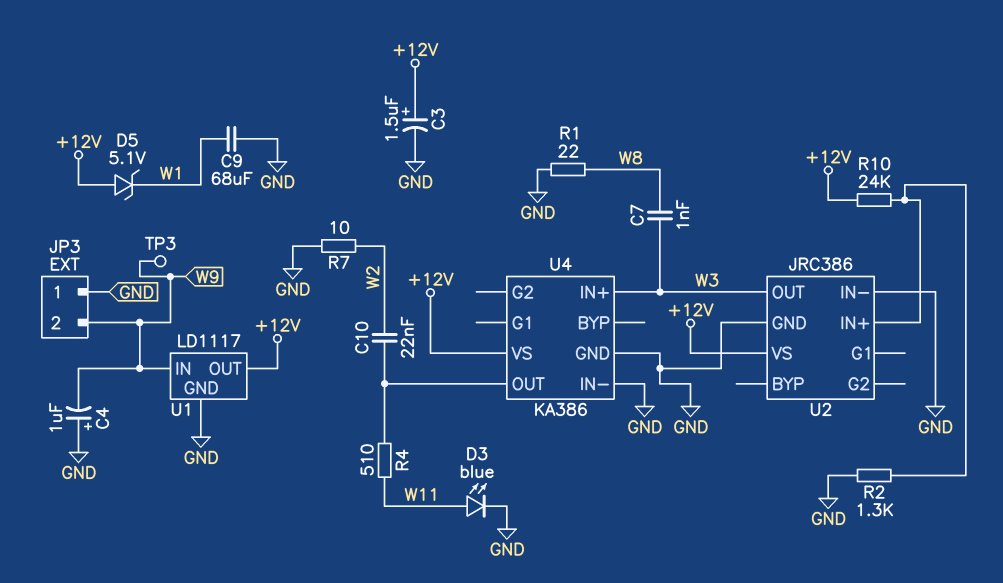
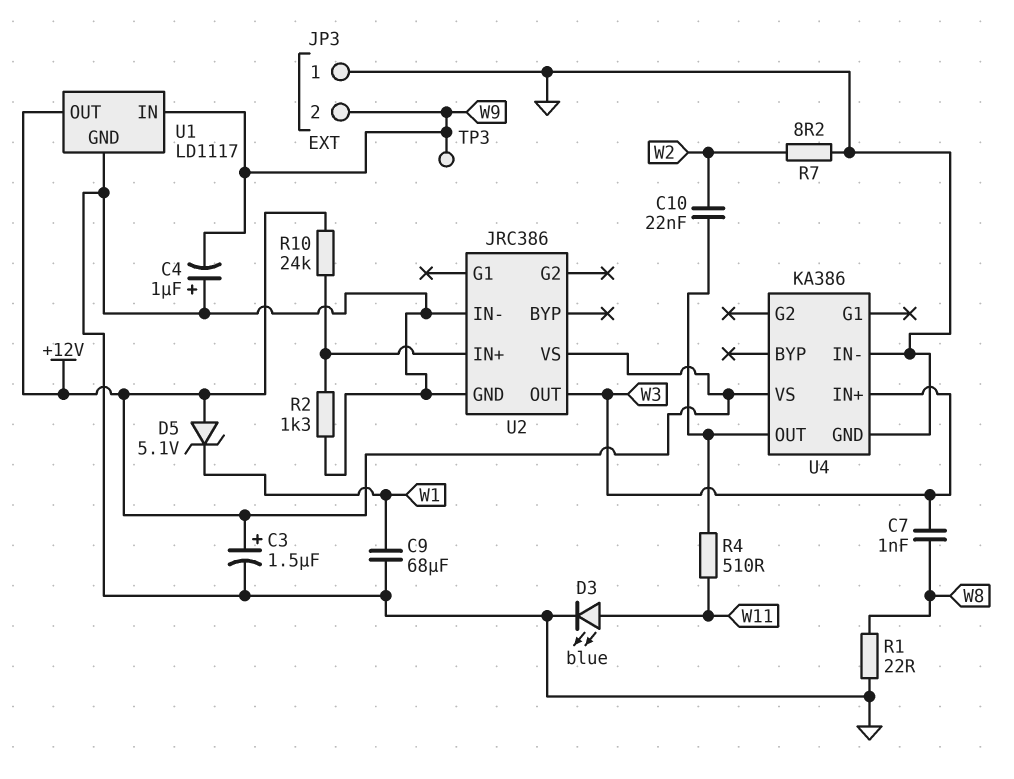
R7: 10 (GND, W2) -> 8.2 (GND, W2)

